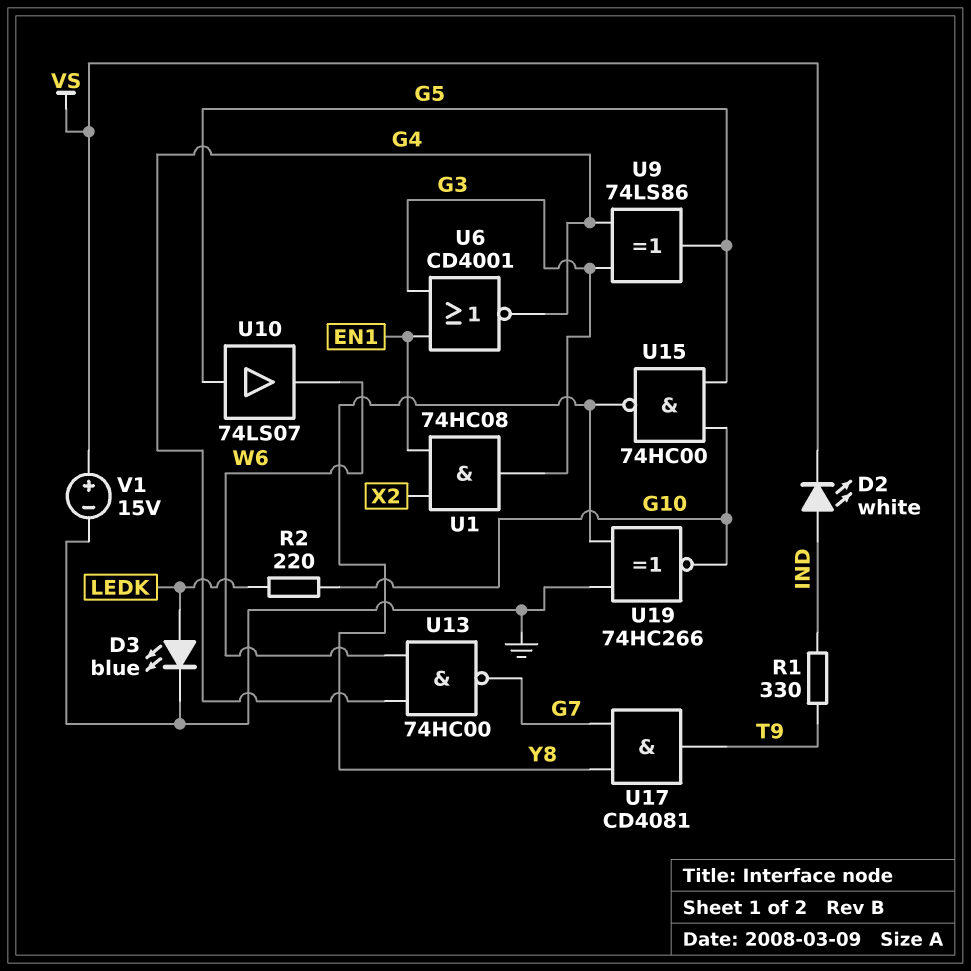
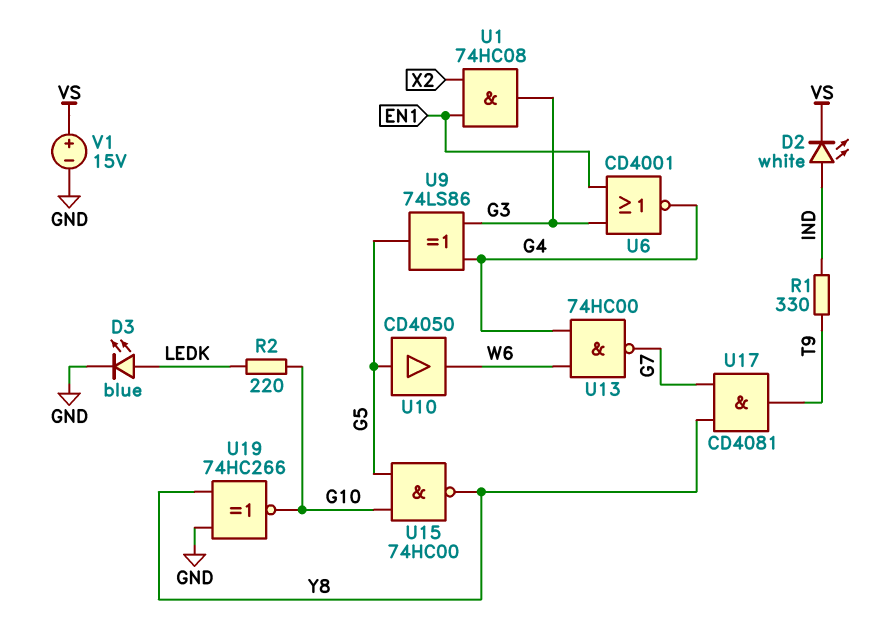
U10: buffer 74LS07 (in G5, out W6) -> buffer CD4050 (in G5, out W6)

